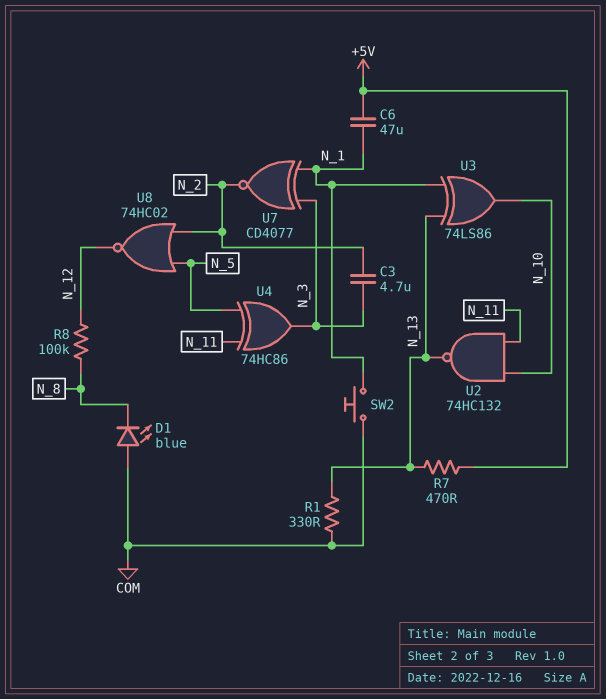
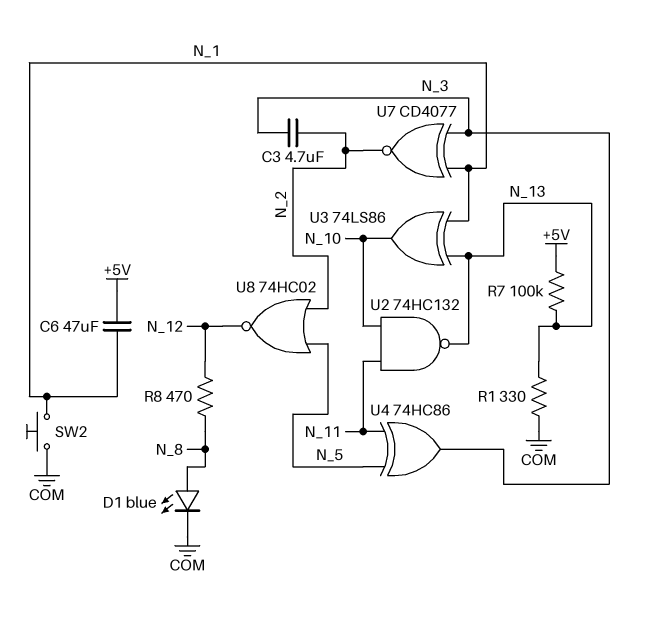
D1: LED blue (A COM, K N_8) -> LED blue (A N_8, K COM)
R7: 470 (+5V, N_13) -> 100k (+5V, N_13)
R8: 100k (N_8, N_12) -> 470 (N_8, N_12)

